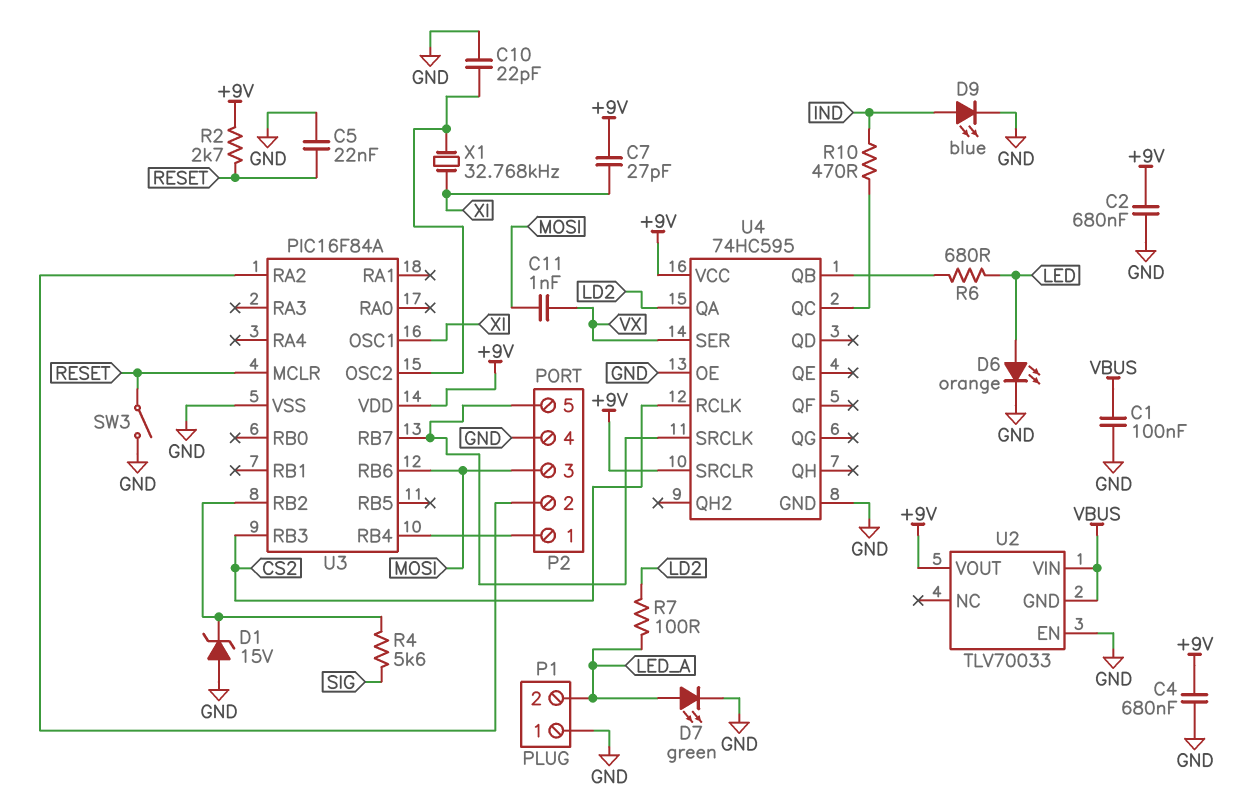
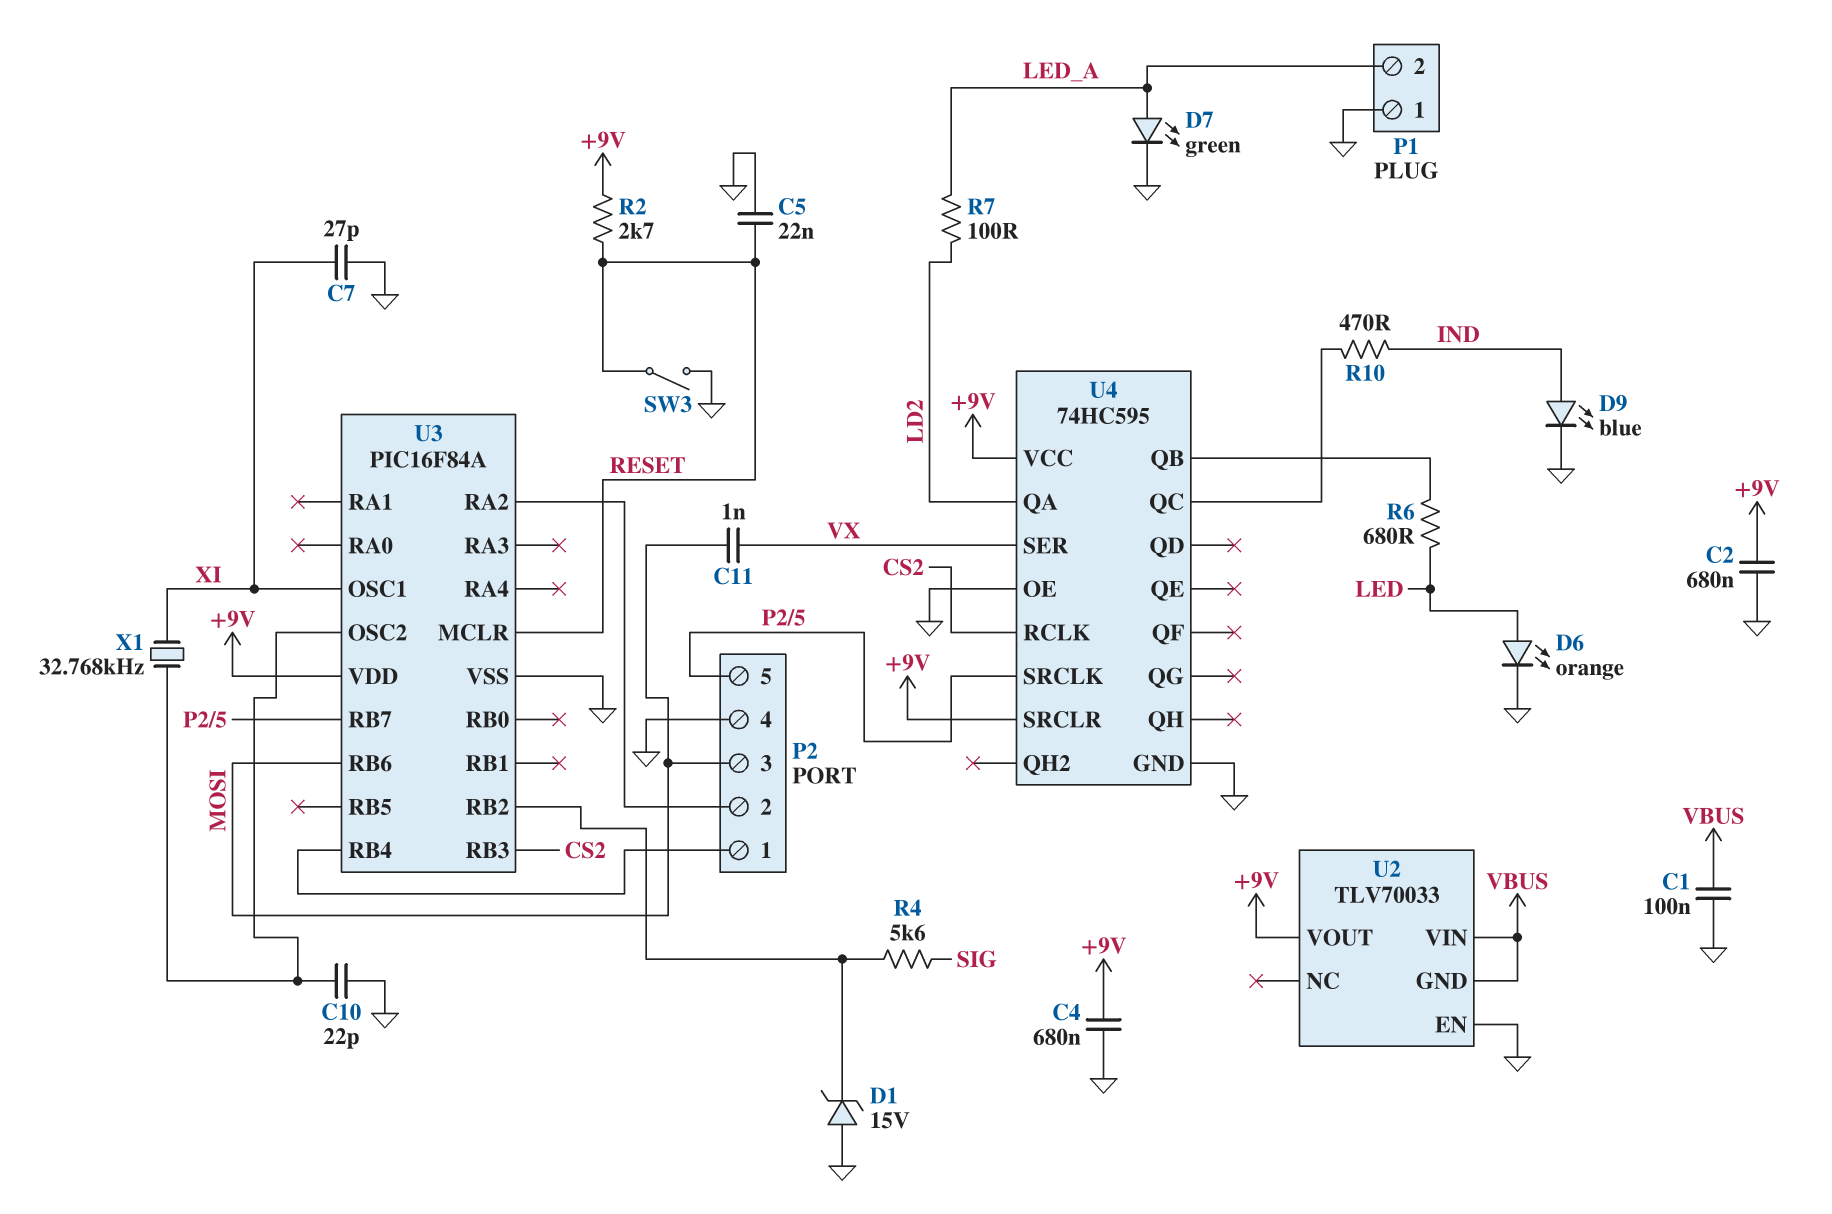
C7: 27pF (+9V, XI) -> 27pF (GND, XI)

